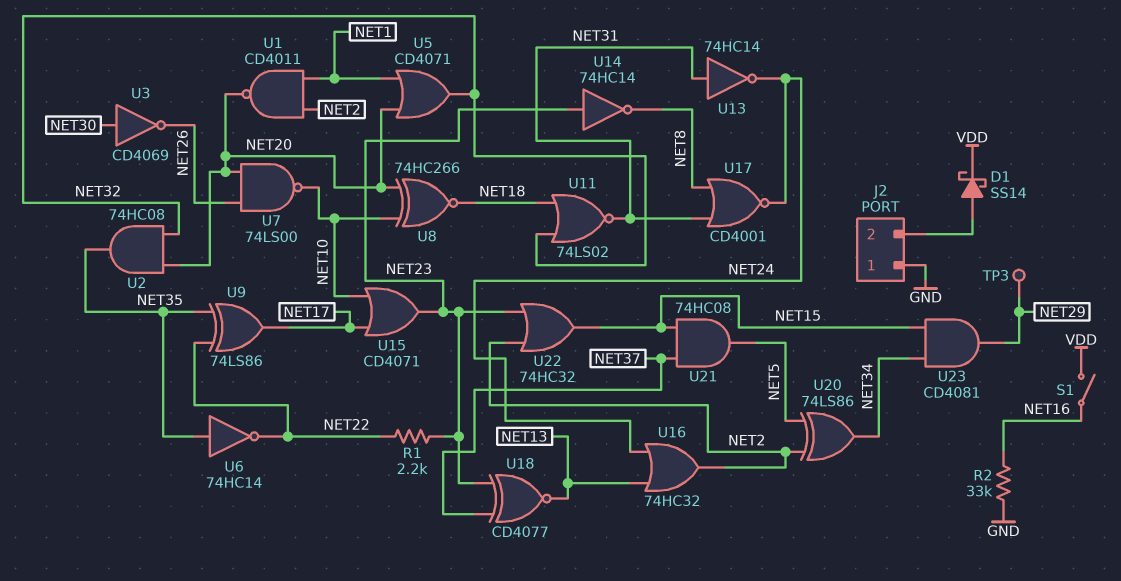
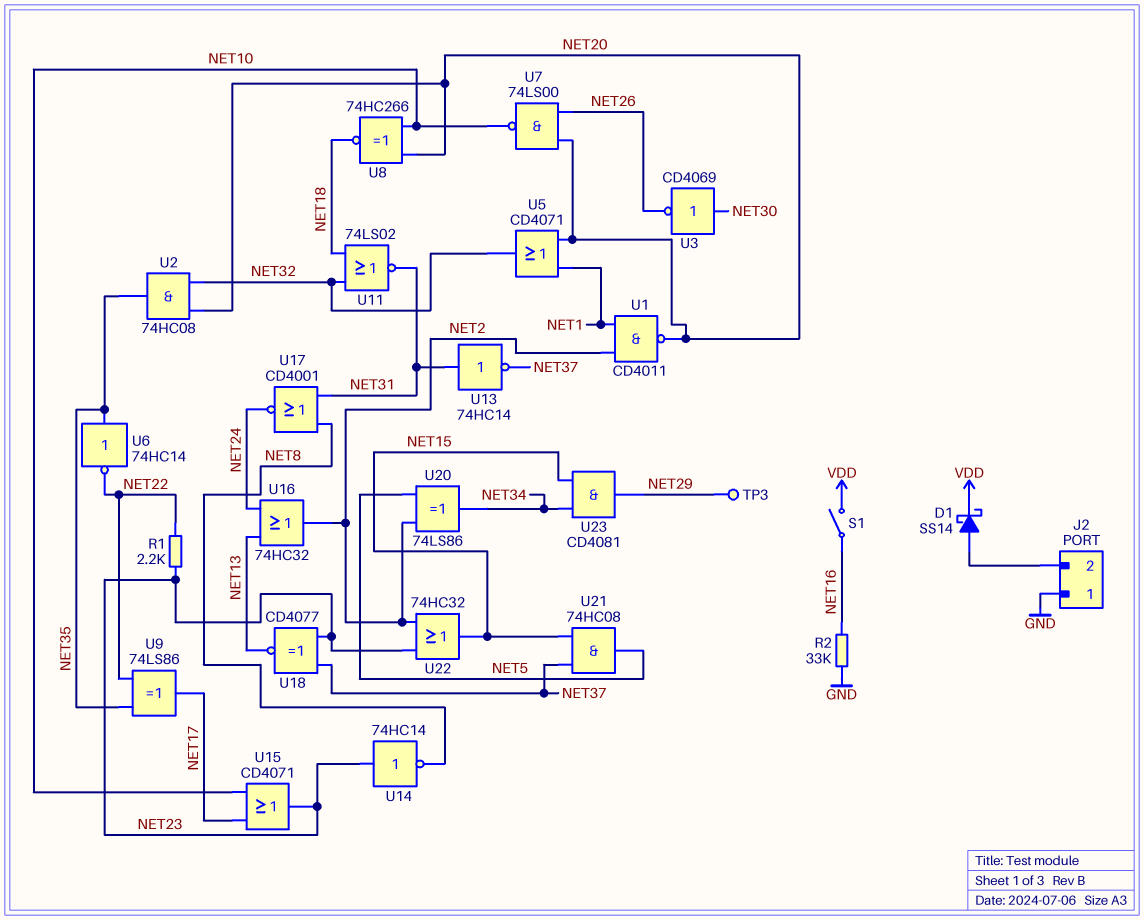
U13: NOT 74HC14 (in NET31, out NET24) -> NOT 74HC14 (in NET31, out NET37)

